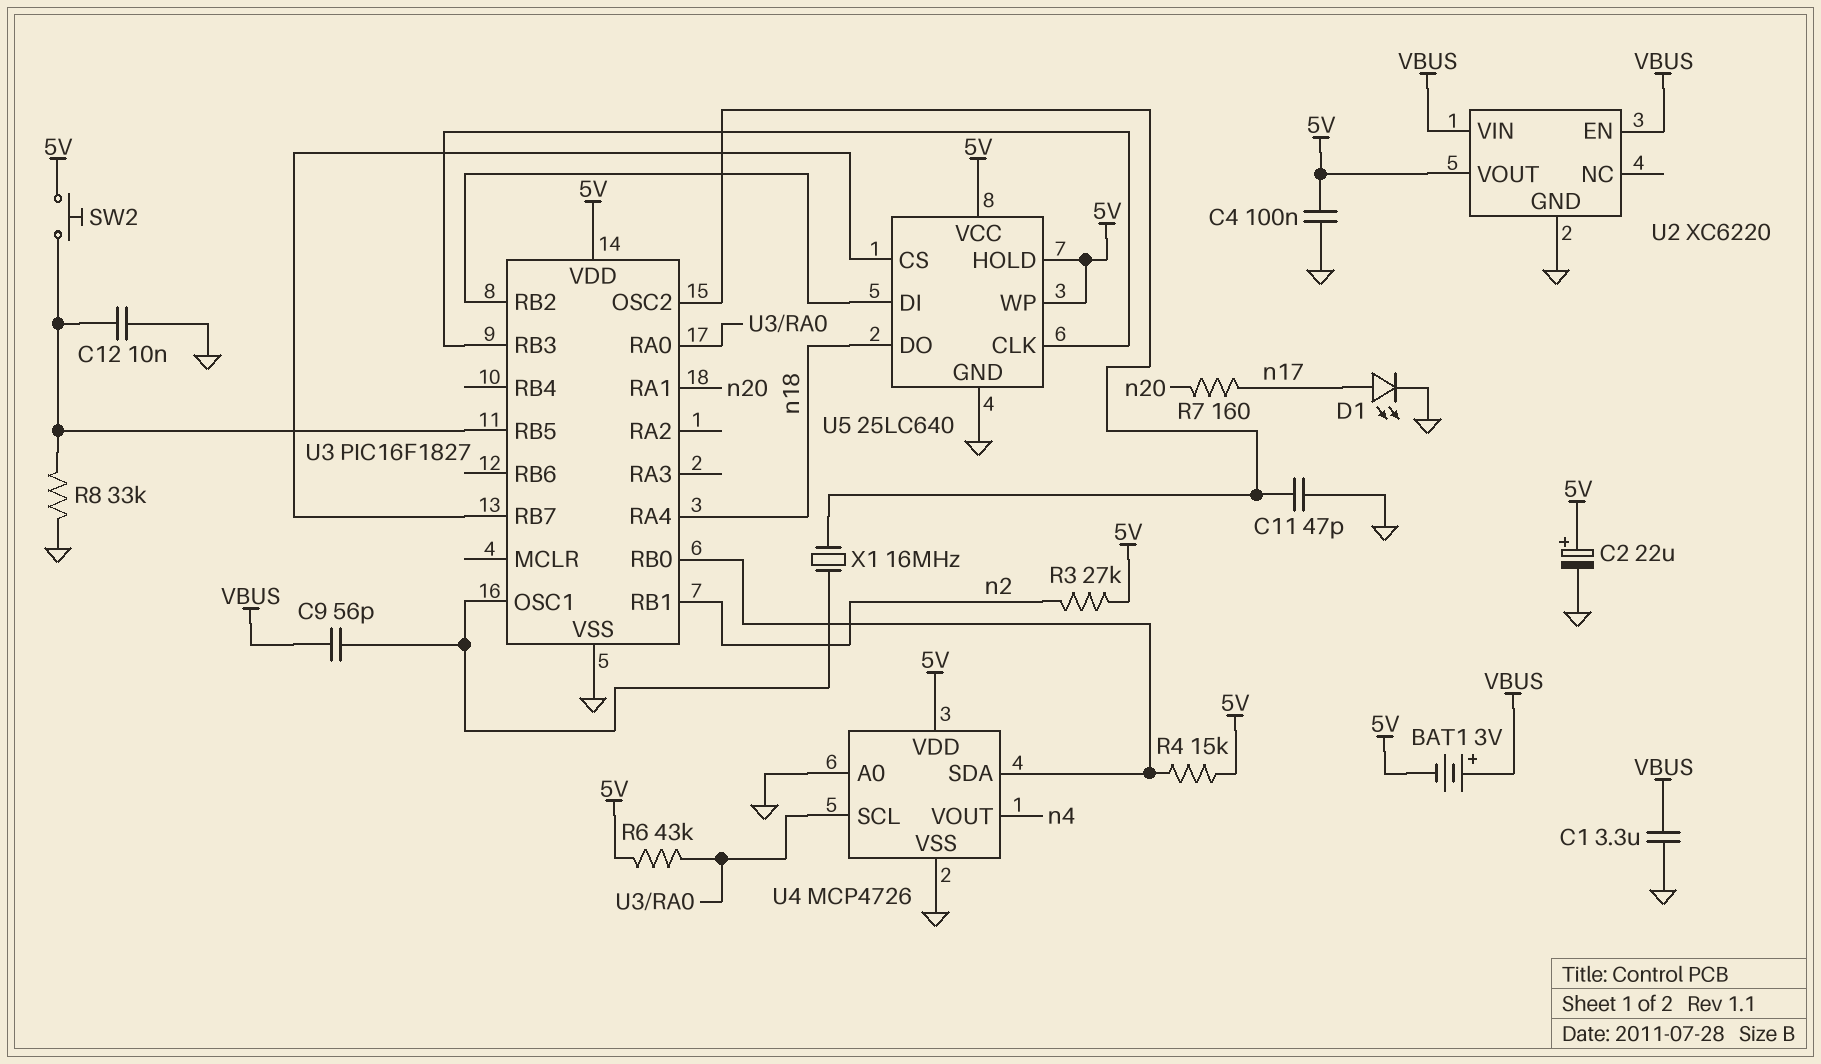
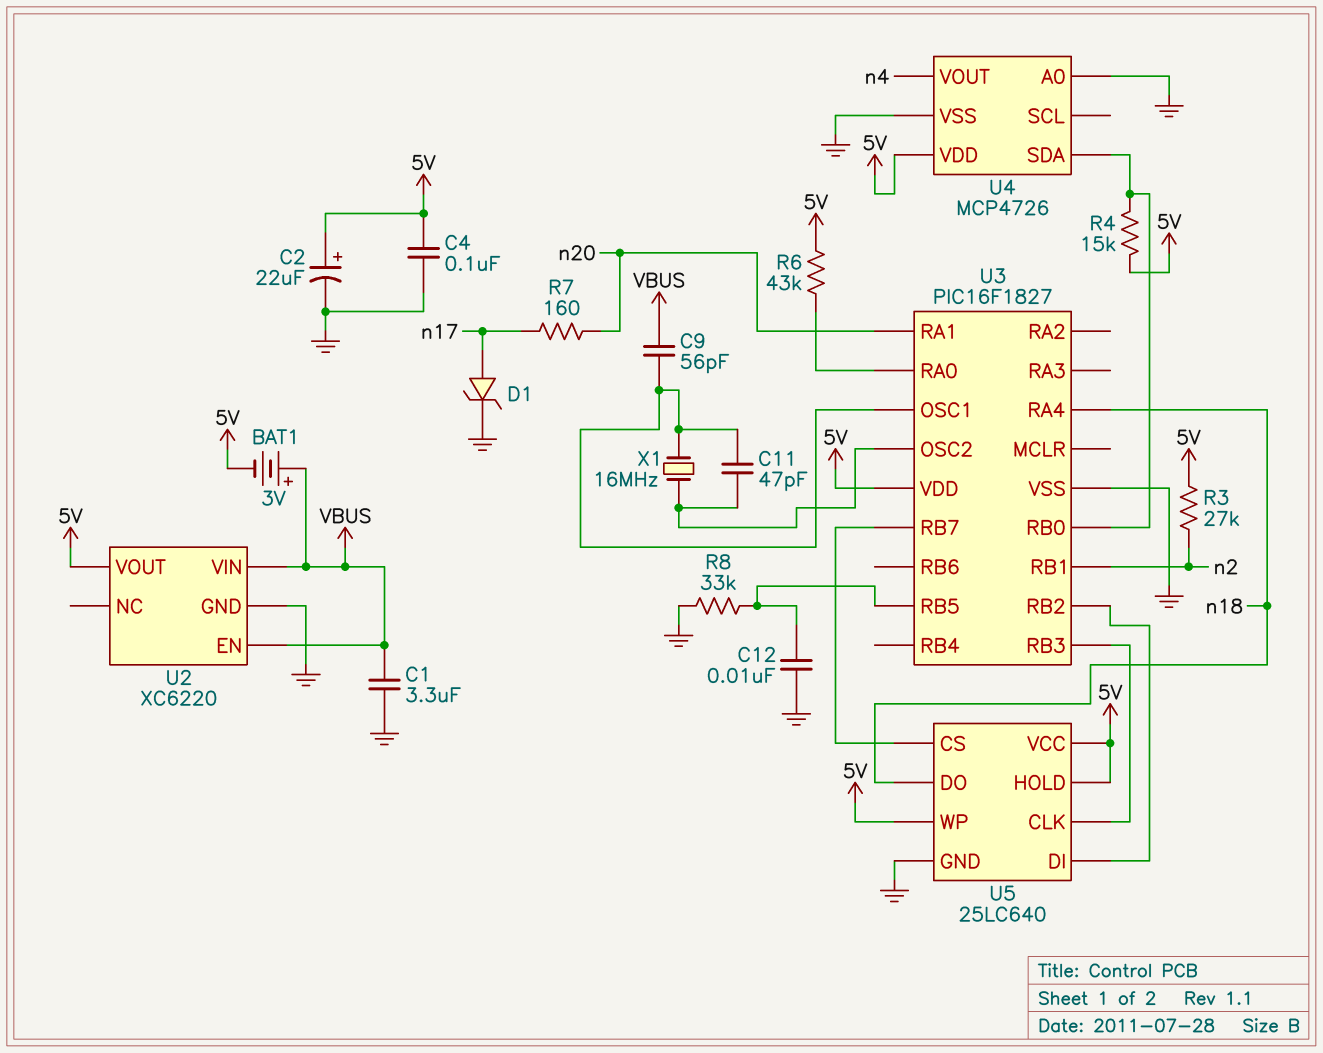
C11: 47pF (GND, U3/OSC2) -> 47pF (U3/OSC1, U3/OSC2)
D1: LED (A n17, K GND) -> zener (A n17, K GND)
SW2: button (5V, U3/RB5) -> none
U4 pin SCL: U3/RA0 -> none

